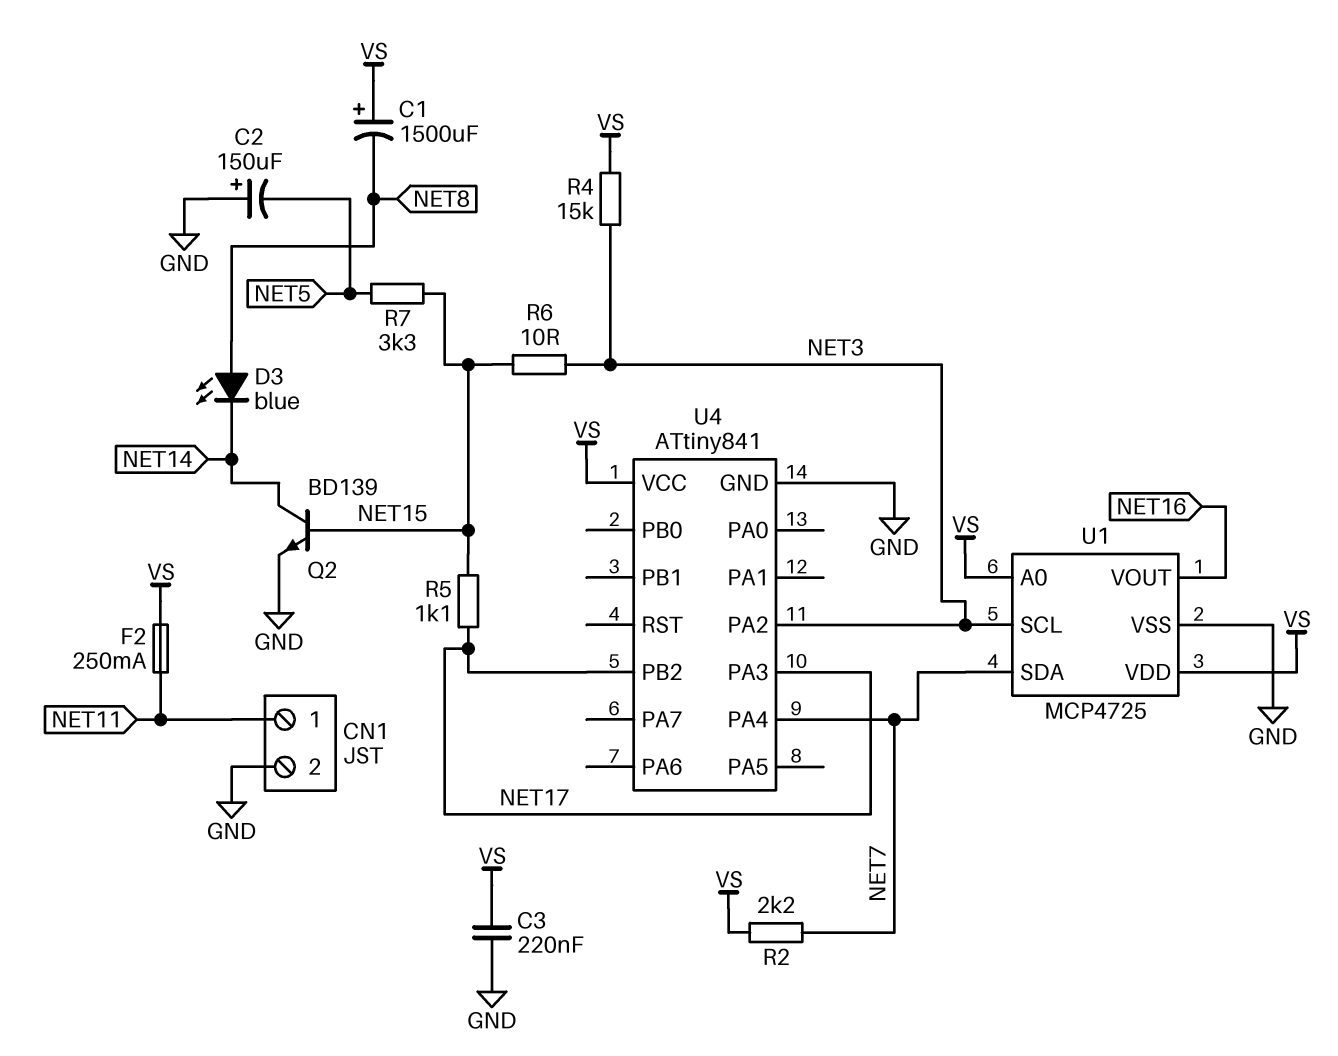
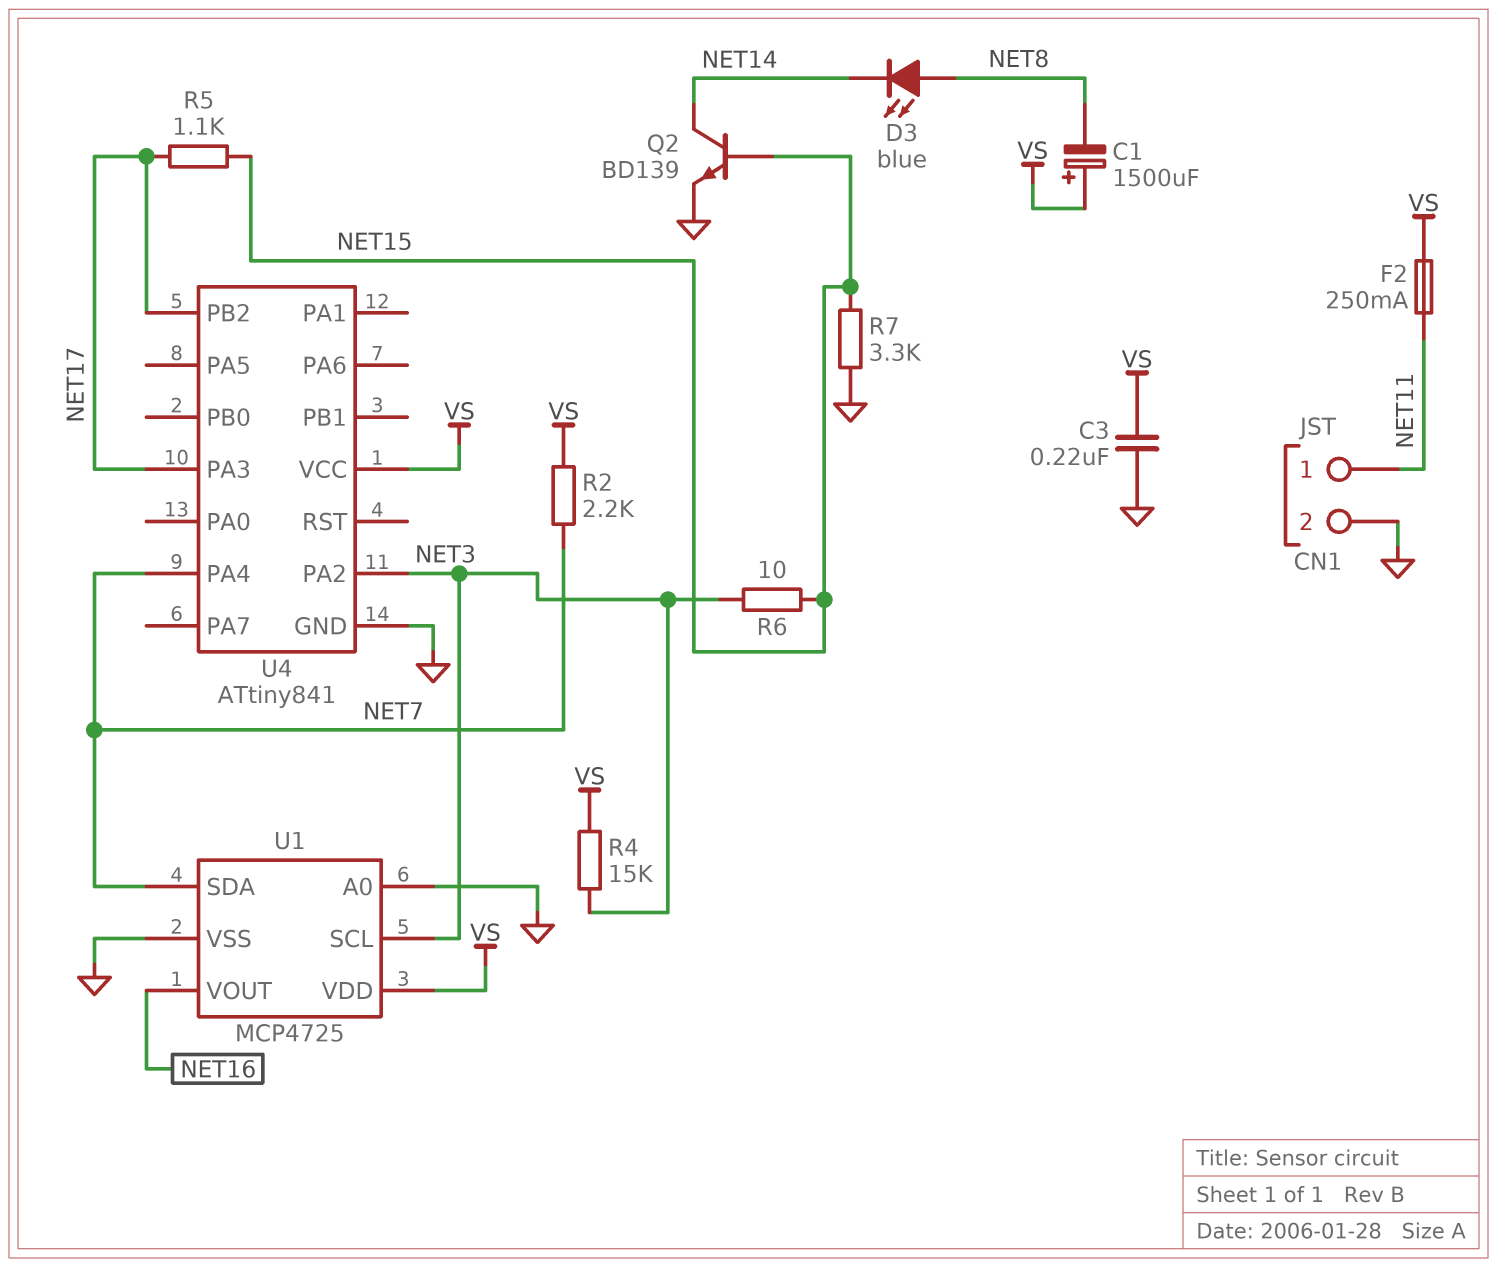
C2: 150uF (plus GND, minus NET5) -> none
R7: 3.3k (NET5, NET15) -> 3.3k (GND, NET15)
U1 pin A0: VS -> GND

